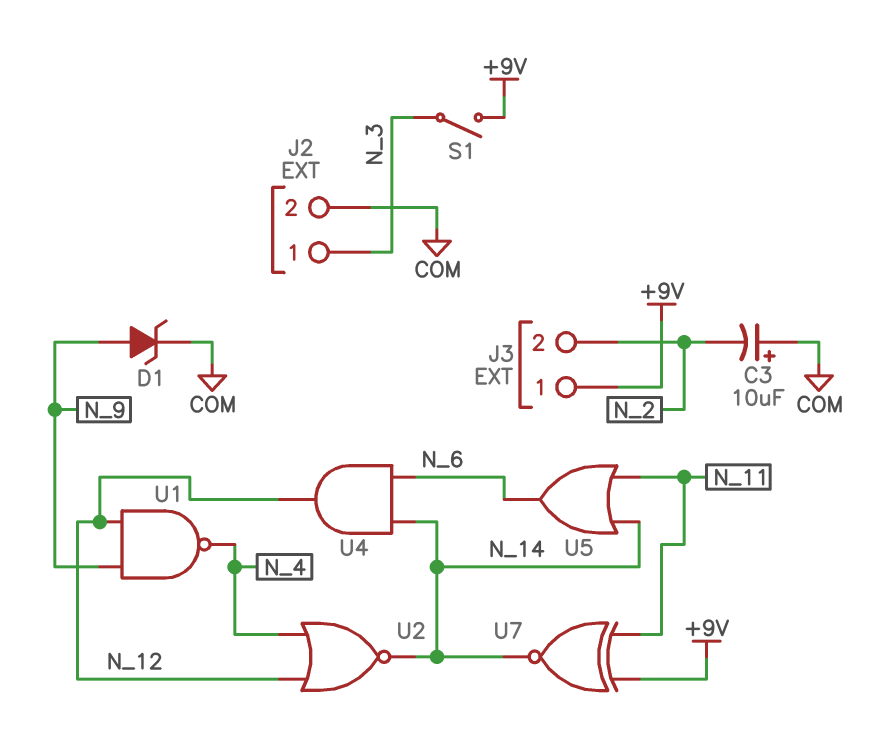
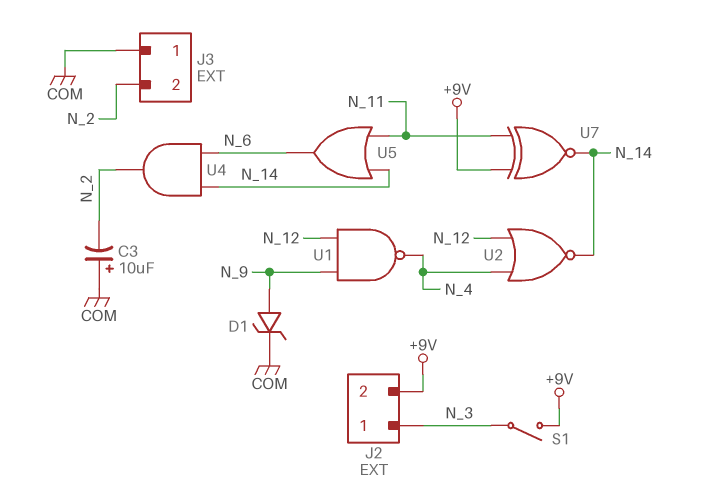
J2 pin 2: COM -> +9V
J3 pin 1: +9V -> COM
U4: AND (in N_6, in N_14, out N_12) -> AND (in N_6, in N_14, out N_2)

